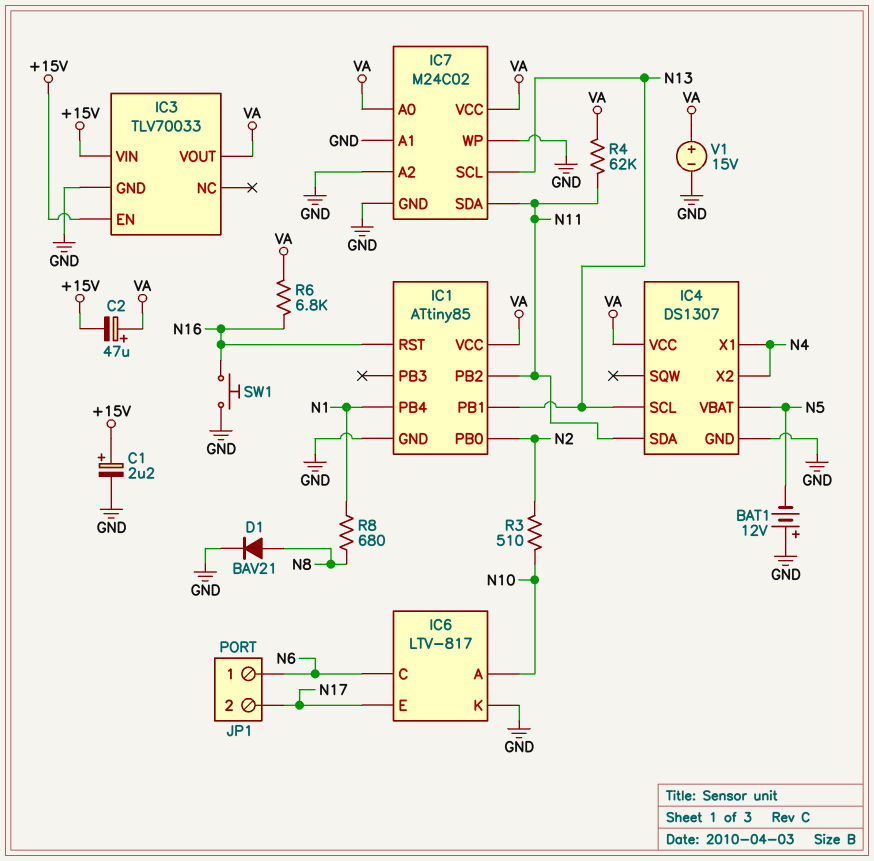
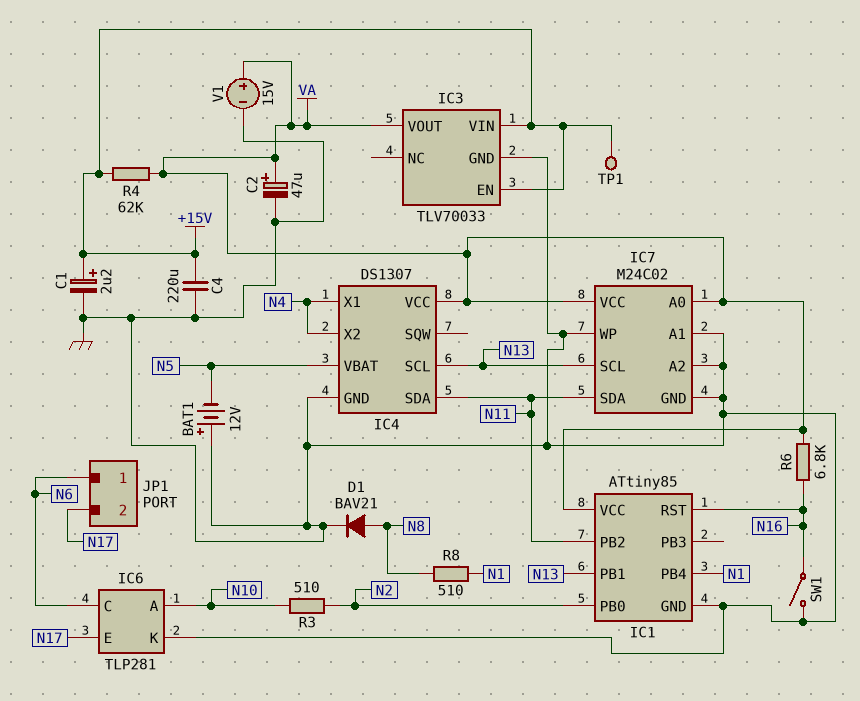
C2: 47uF (plus VA, minus +15V) -> 47uF (plus VA, minus GND)
C4: none -> 220uF (+15V, GND)
IC6: LTV-817 -> TLP281
R4: 62k (N11, VA) -> 62k (+15V, VA)
R8: 680 (N1, N8) -> 510 (N1, N8)
SW1: button (GND, N16) -> switch (GND, N16)
TP1: none -> test point (+15V)

